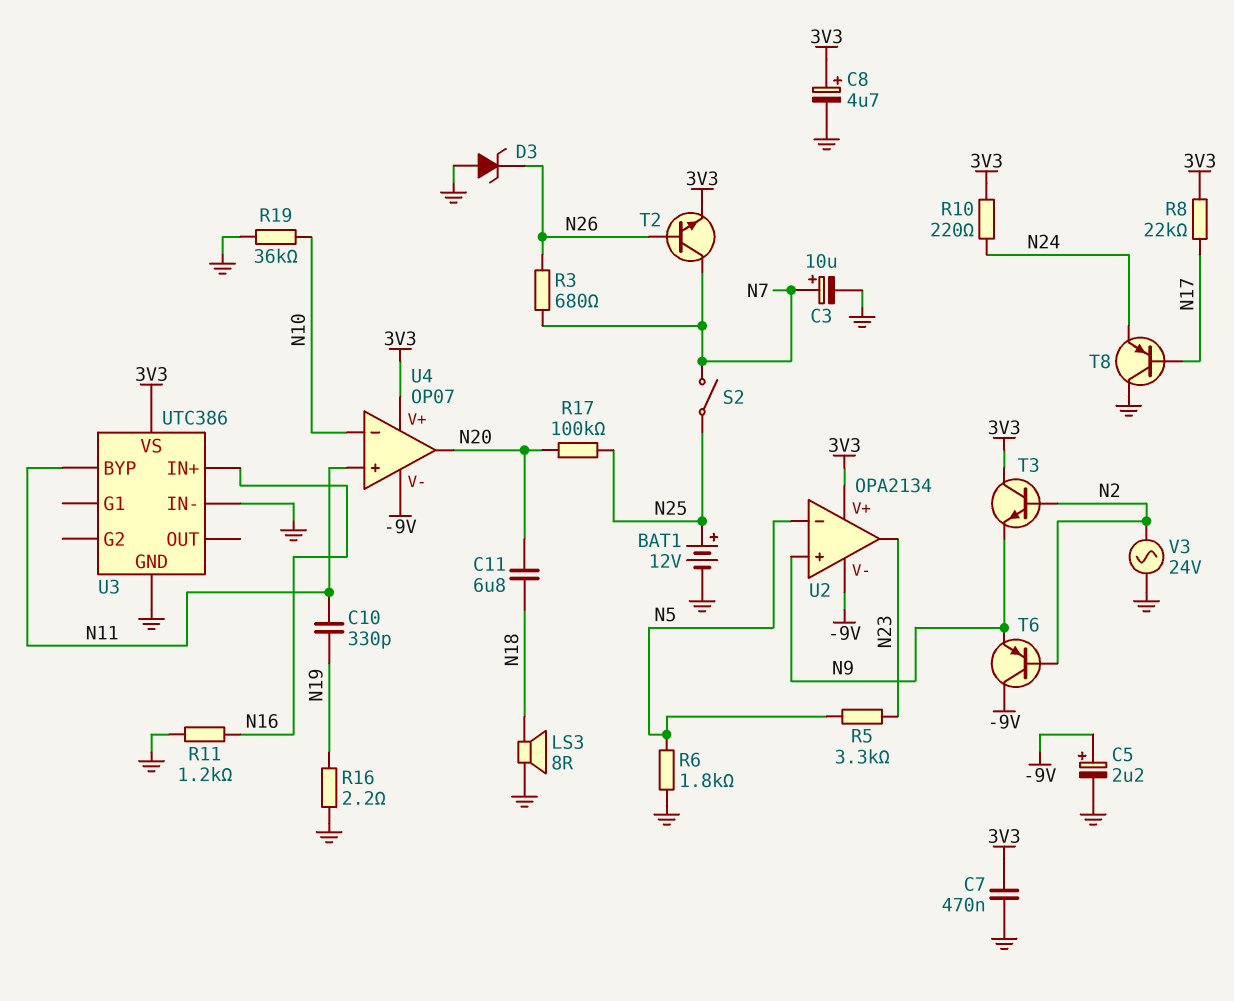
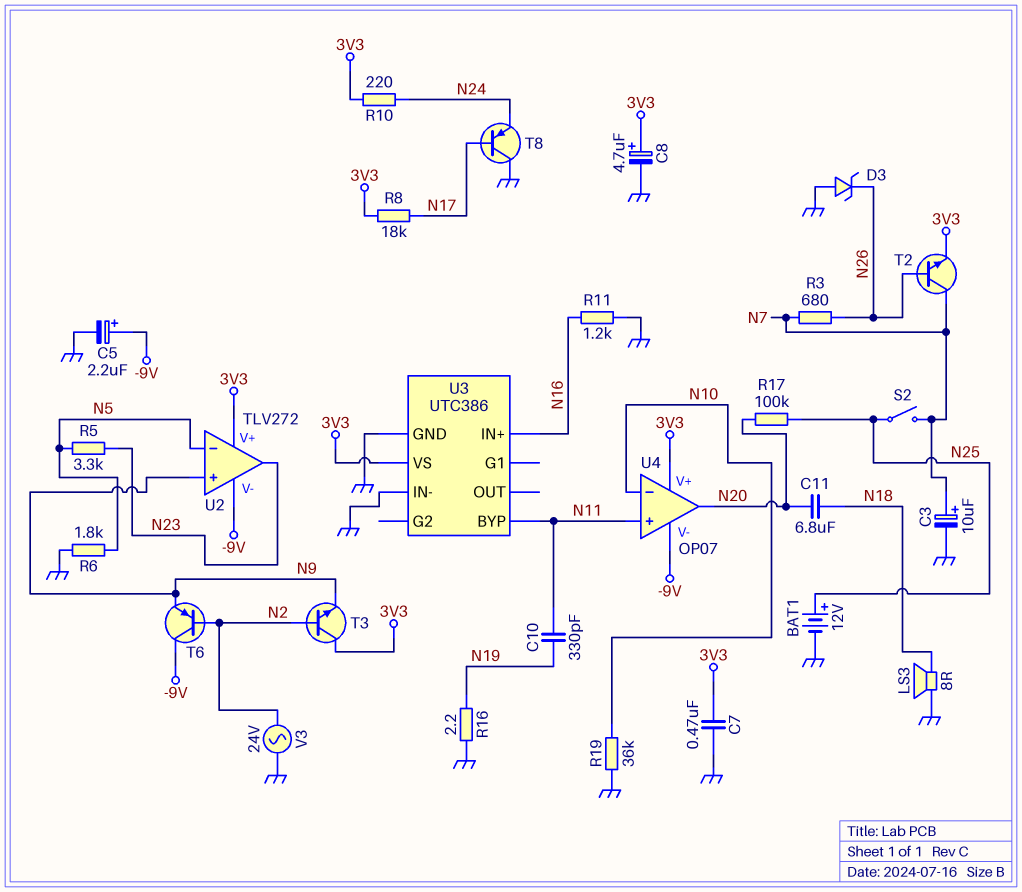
R8: 22k (3V3, N17) -> 18k (3V3, N17)
U2: OPA2134 -> TLV272

